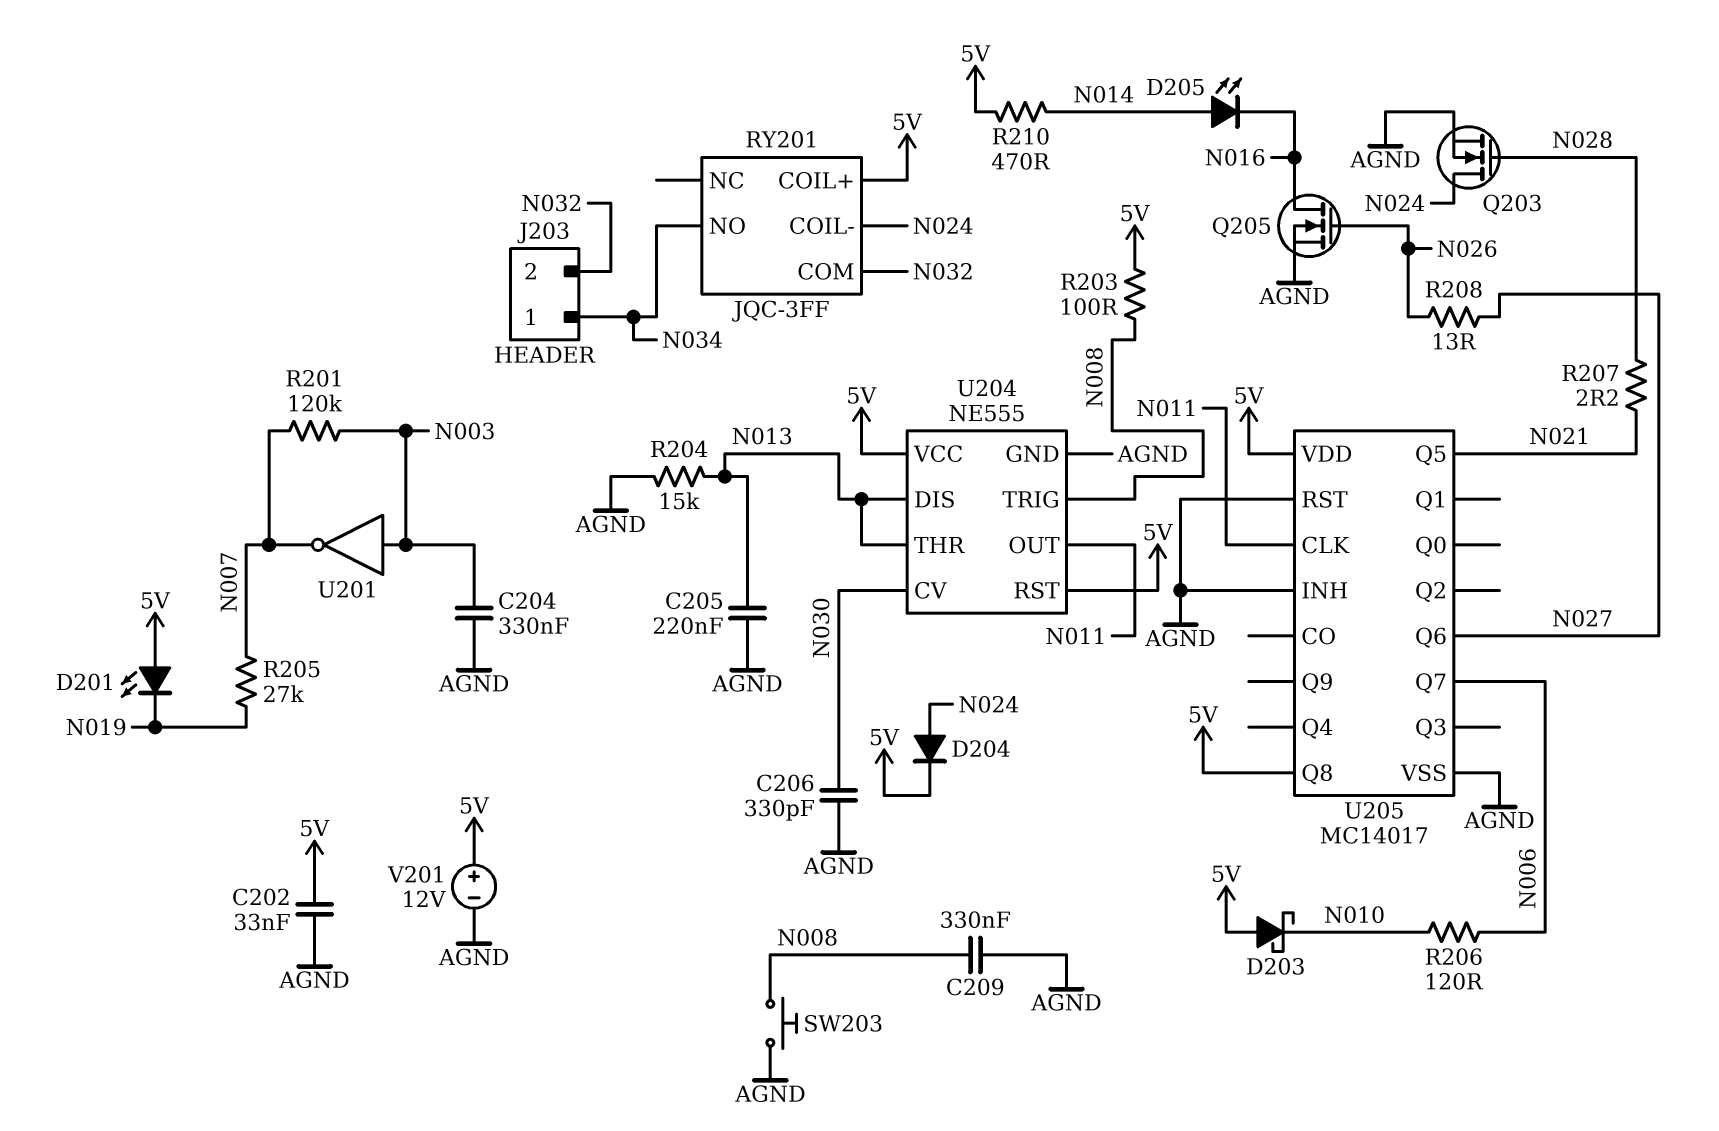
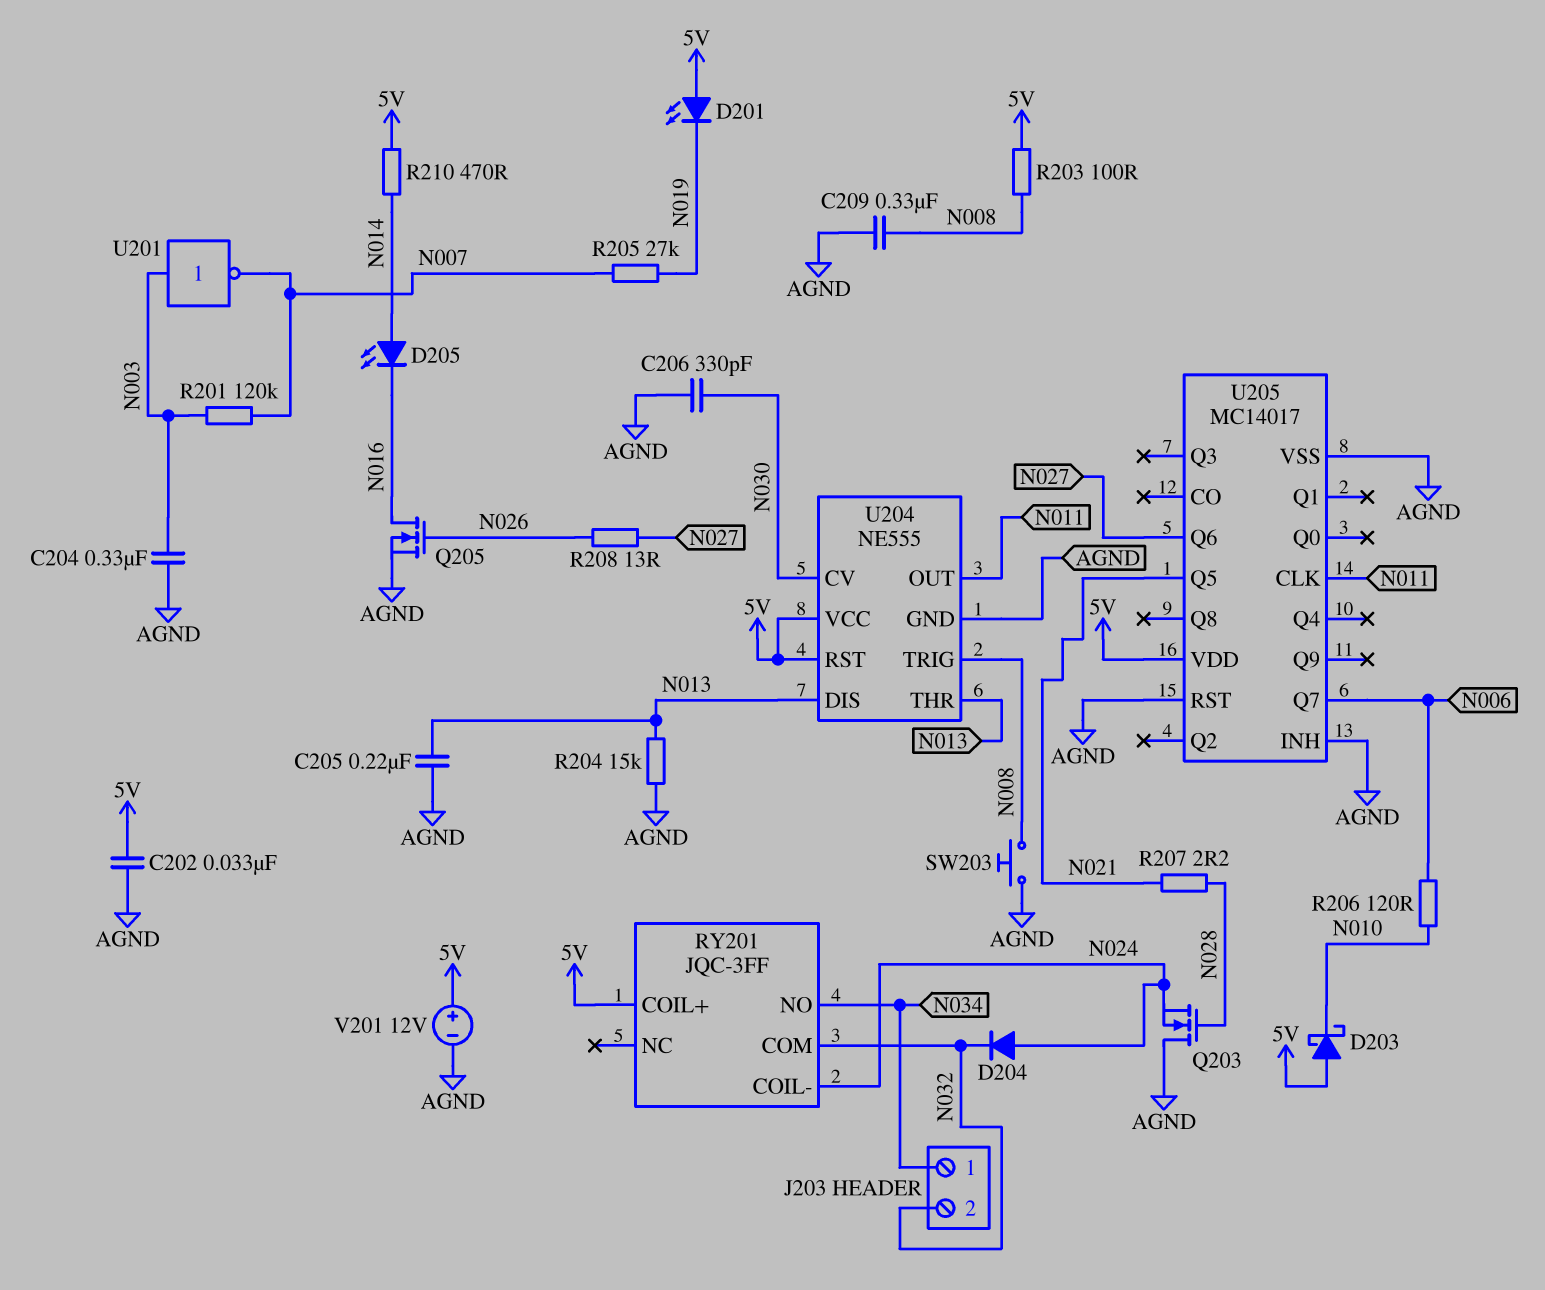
D204: diode (A N024, K 5V) -> diode (A N024, K N032)
Q203: NMOS (G N028, D N024, S AGND) -> NMOS (G N028, D AGND, S N024)
U205 pin Q8: 5V -> none

